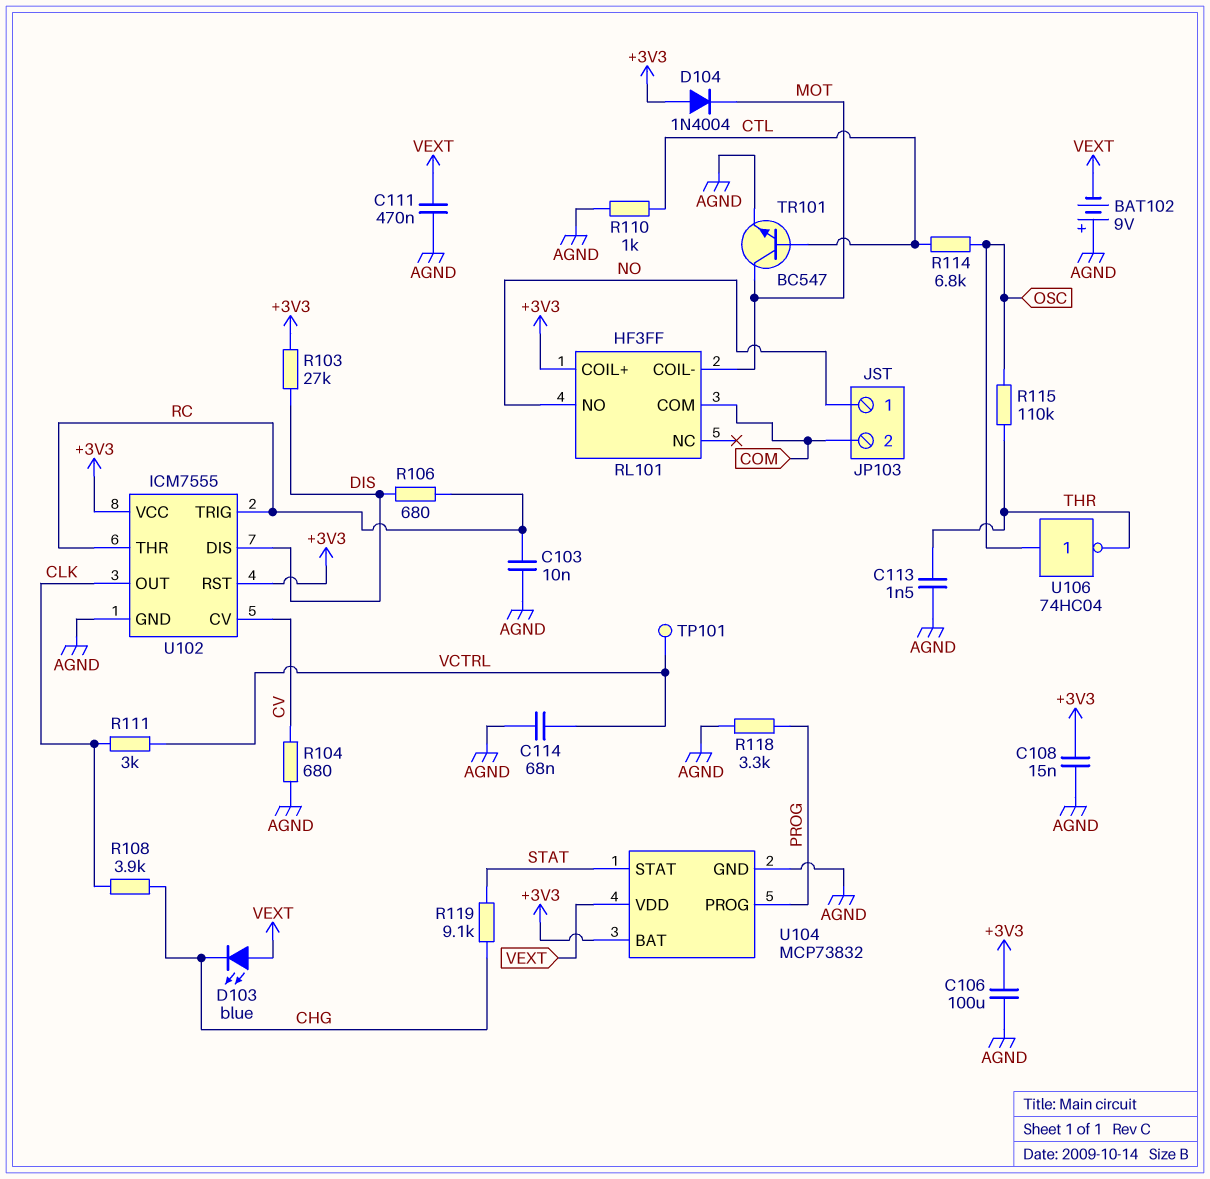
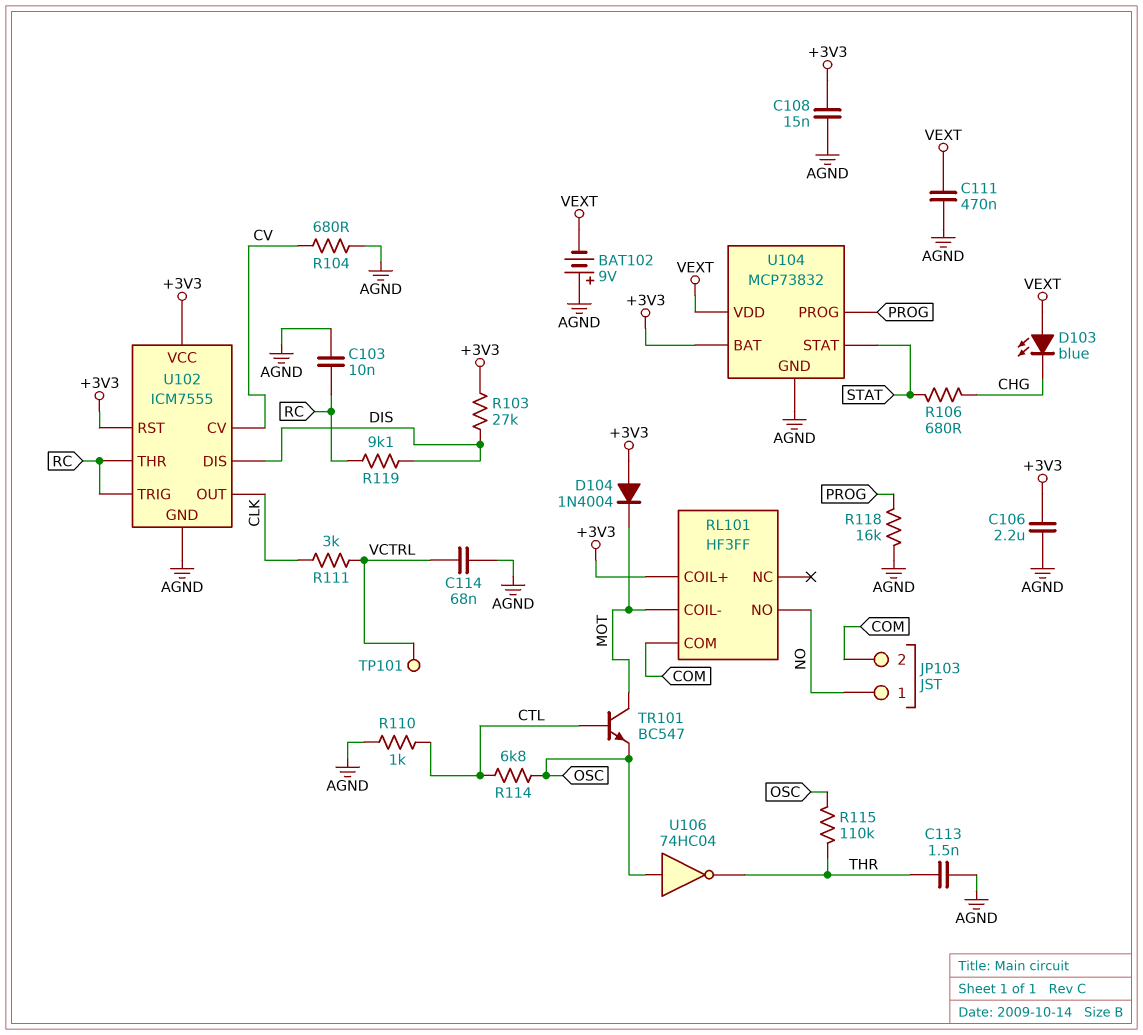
C106: 100uF (+3V3, AGND) -> 2.2uF (+3V3, AGND)
R106: 680 (DIS, RC) -> 680 (CHG, STAT)
R108: 3.9k (CHG, CLK) -> none
R118: 3.3k (AGND, PROG) -> 16k (AGND, PROG)
R119: 9.1k (CHG, STAT) -> 9.1k (DIS, RC)
TR101: NPN BC547 (B CTL, C MOT, E AGND) -> NPN BC547 (B CTL, C MOT, E OSC)

